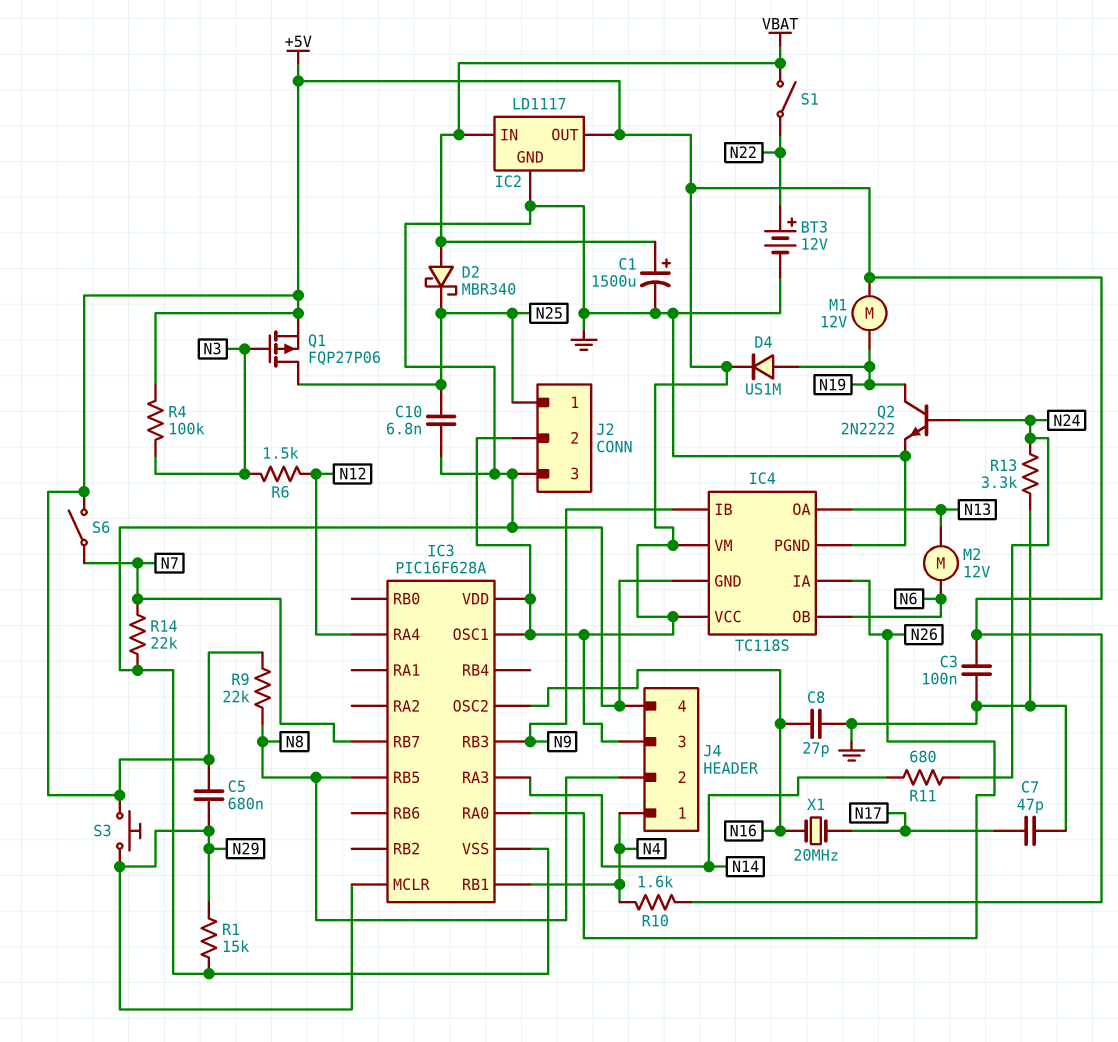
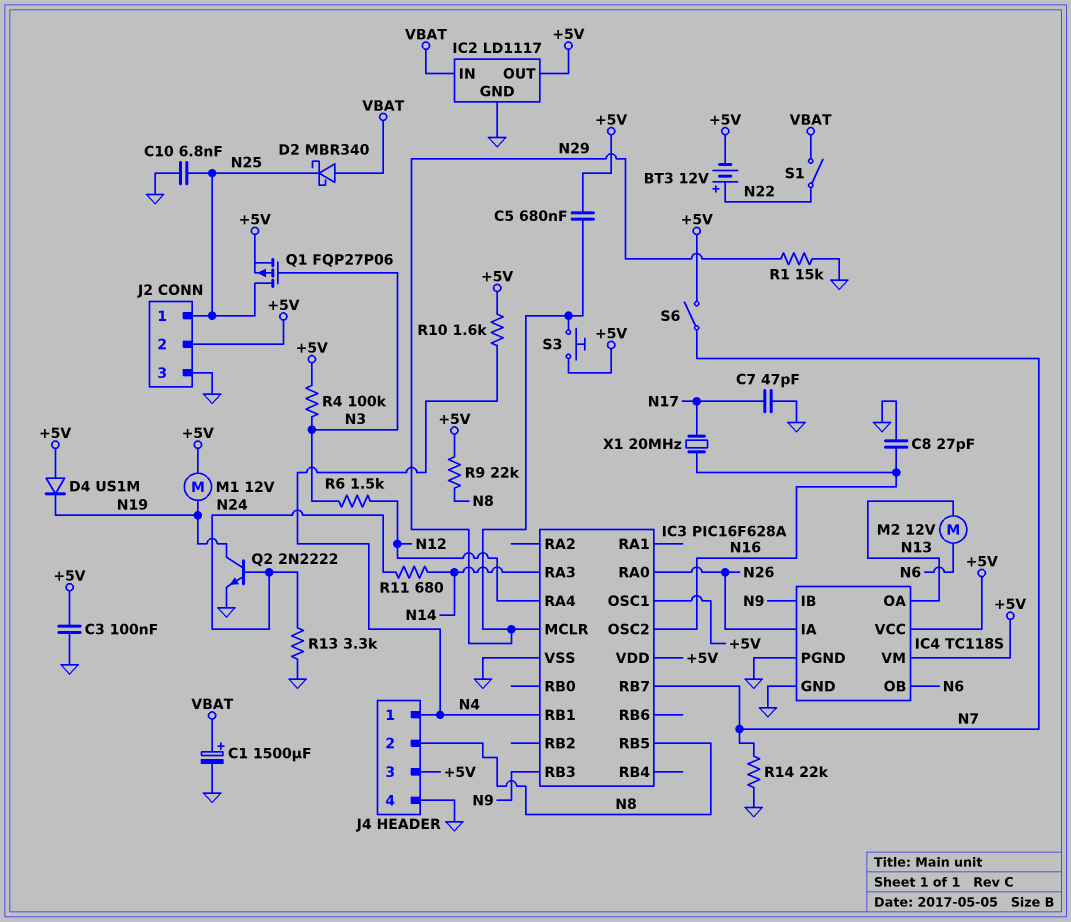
BT3: 12V (plus N22, minus GND) -> 12V (plus N22, minus +5V)
D4: diode US1M (A N19, K +5V) -> diode US1M (A +5V, K N19)

